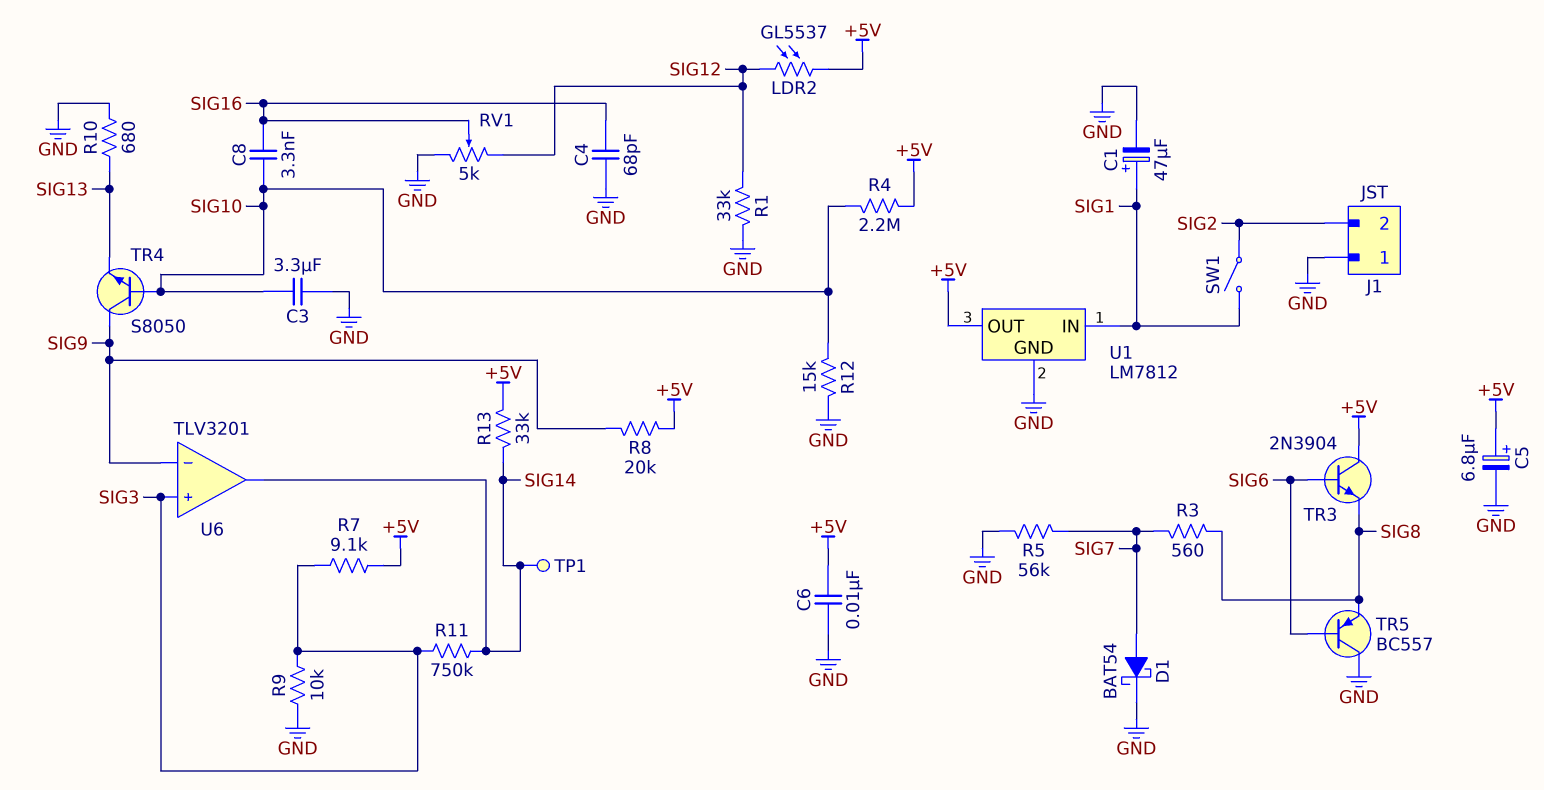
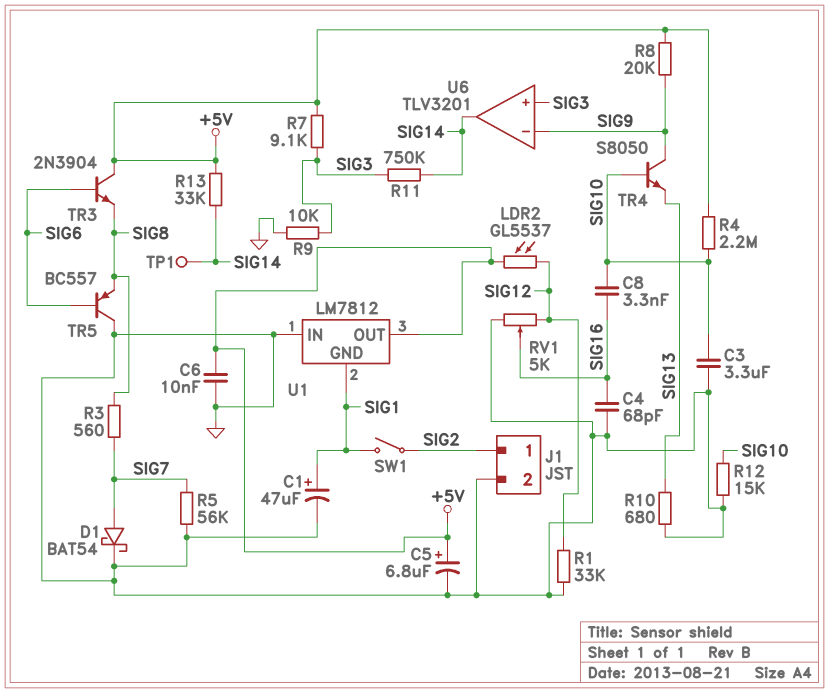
J1 pin 1: GND -> SIG2
J1 pin 2: SIG2 -> GND
U1 pin GND: GND -> SIG1
U1 pin IN: SIG1 -> GND

